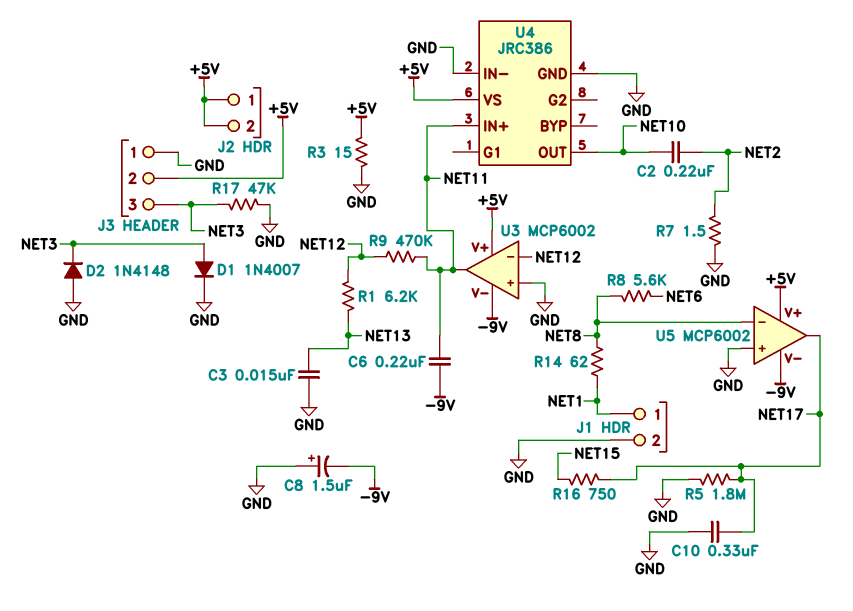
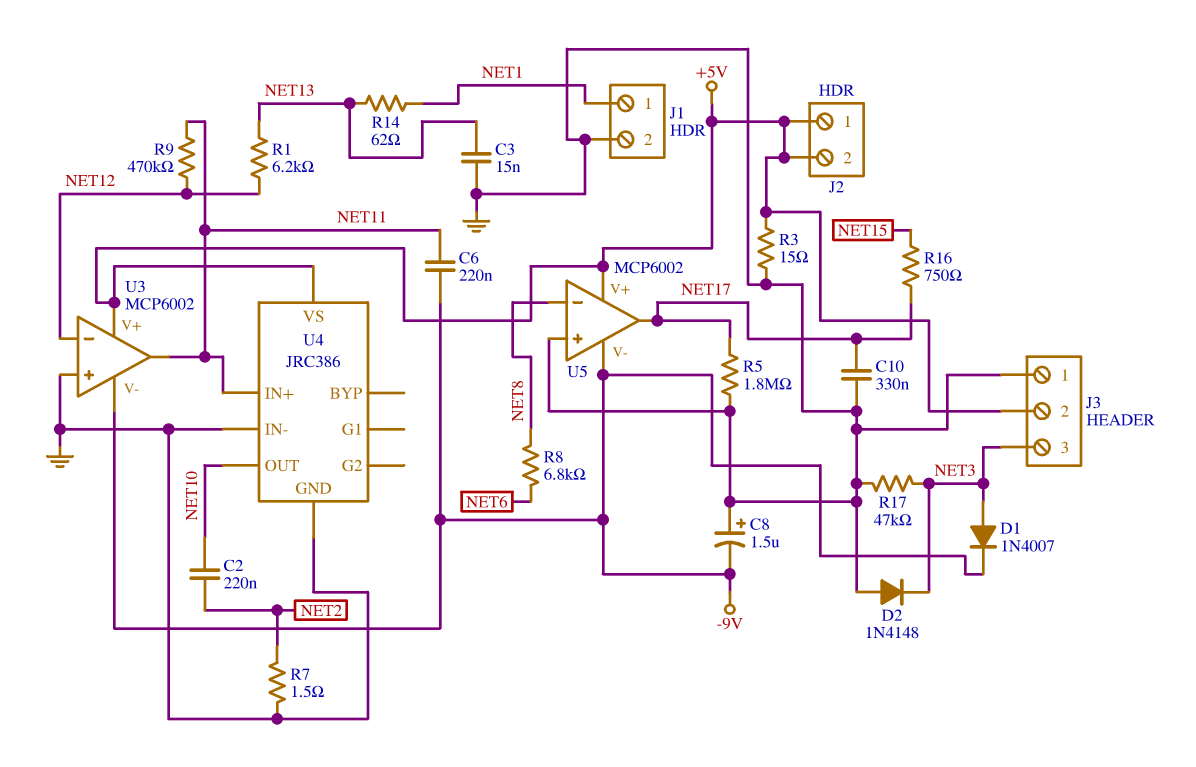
D1: diode 1N4007 (A NET3, K GND) -> diode 1N4007 (A NET3, K -9V)
R8: 5.6k (NET6, NET8) -> 6.8k (NET6, NET8)
R14: 62 (NET1, NET8) -> 62 (NET1, NET13)

